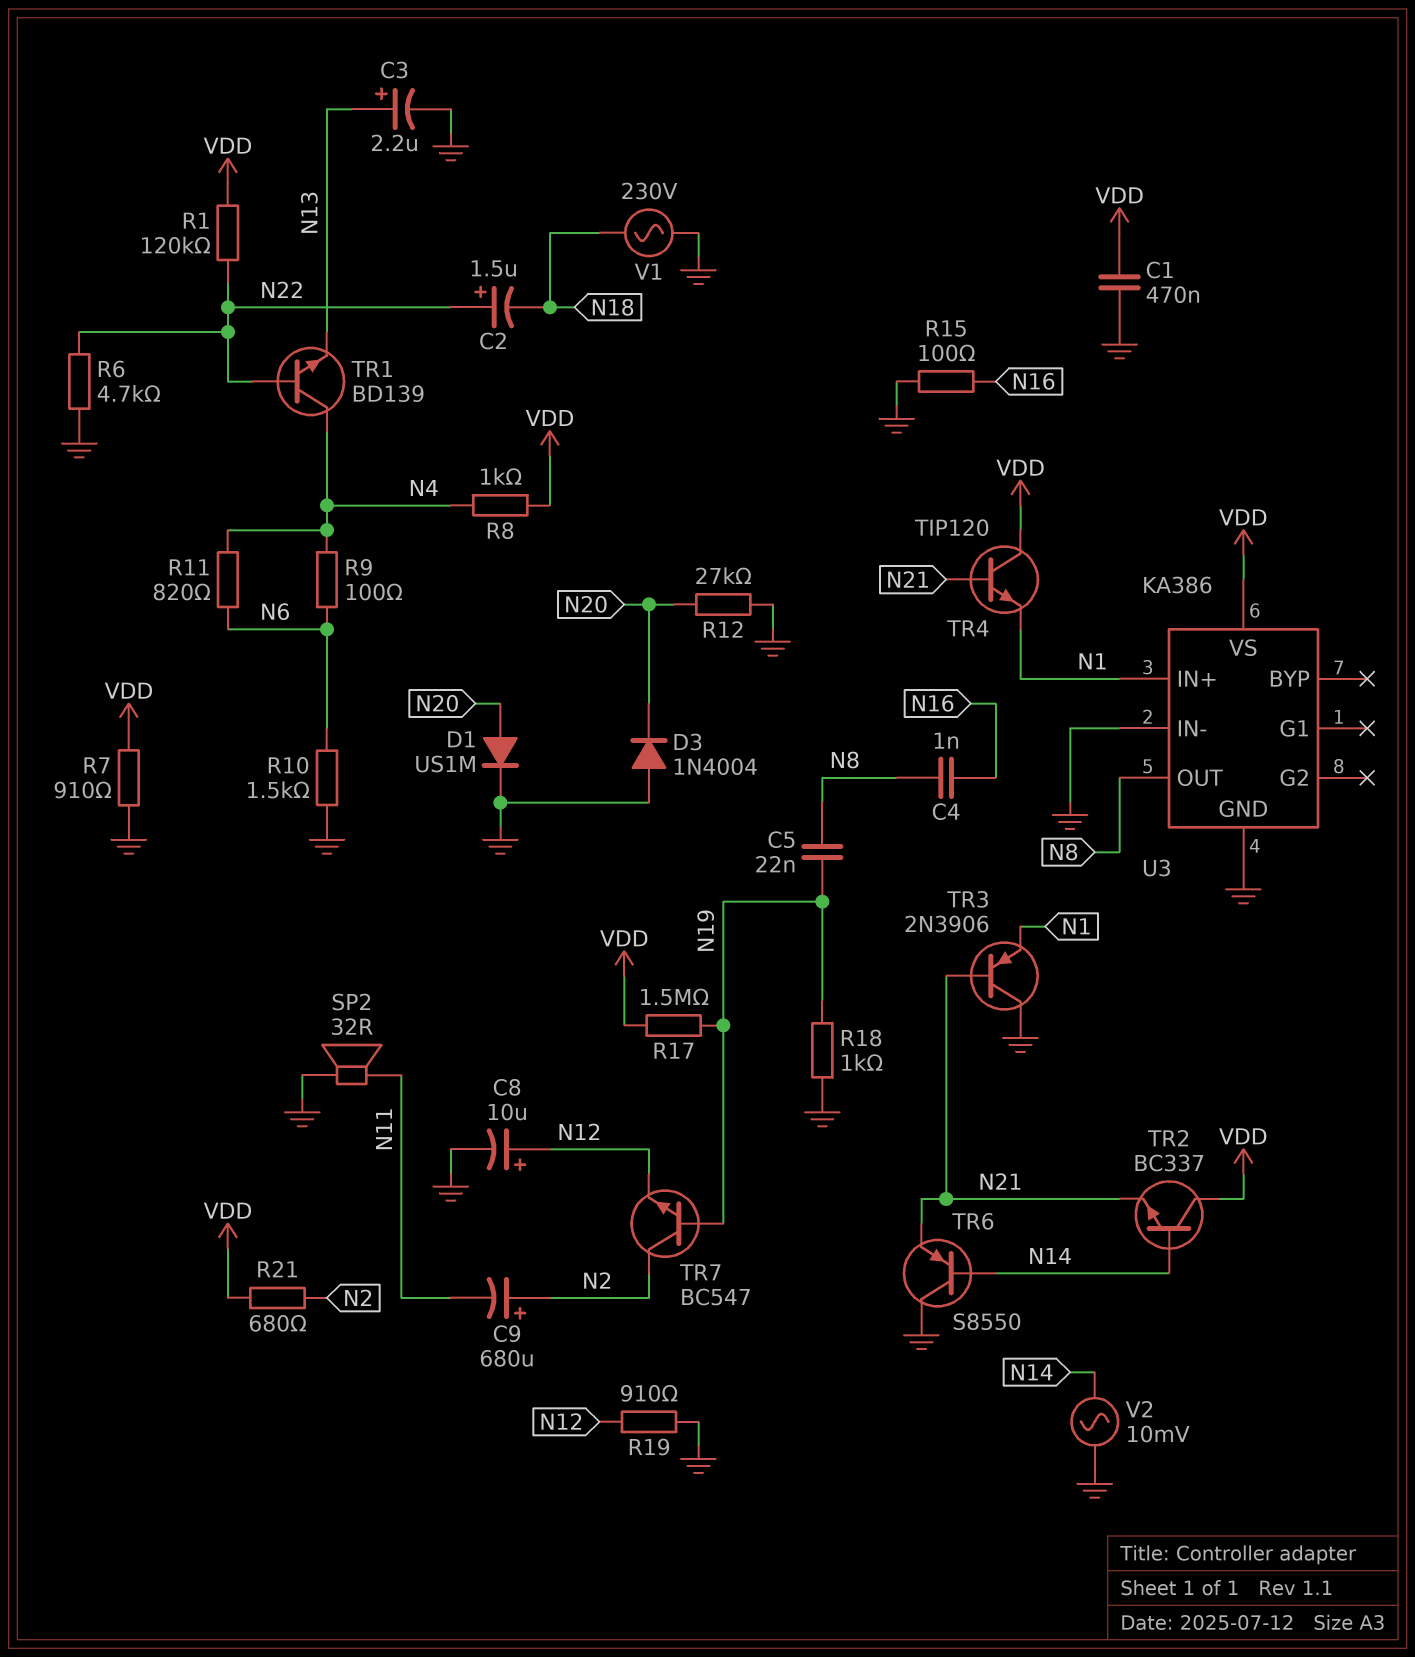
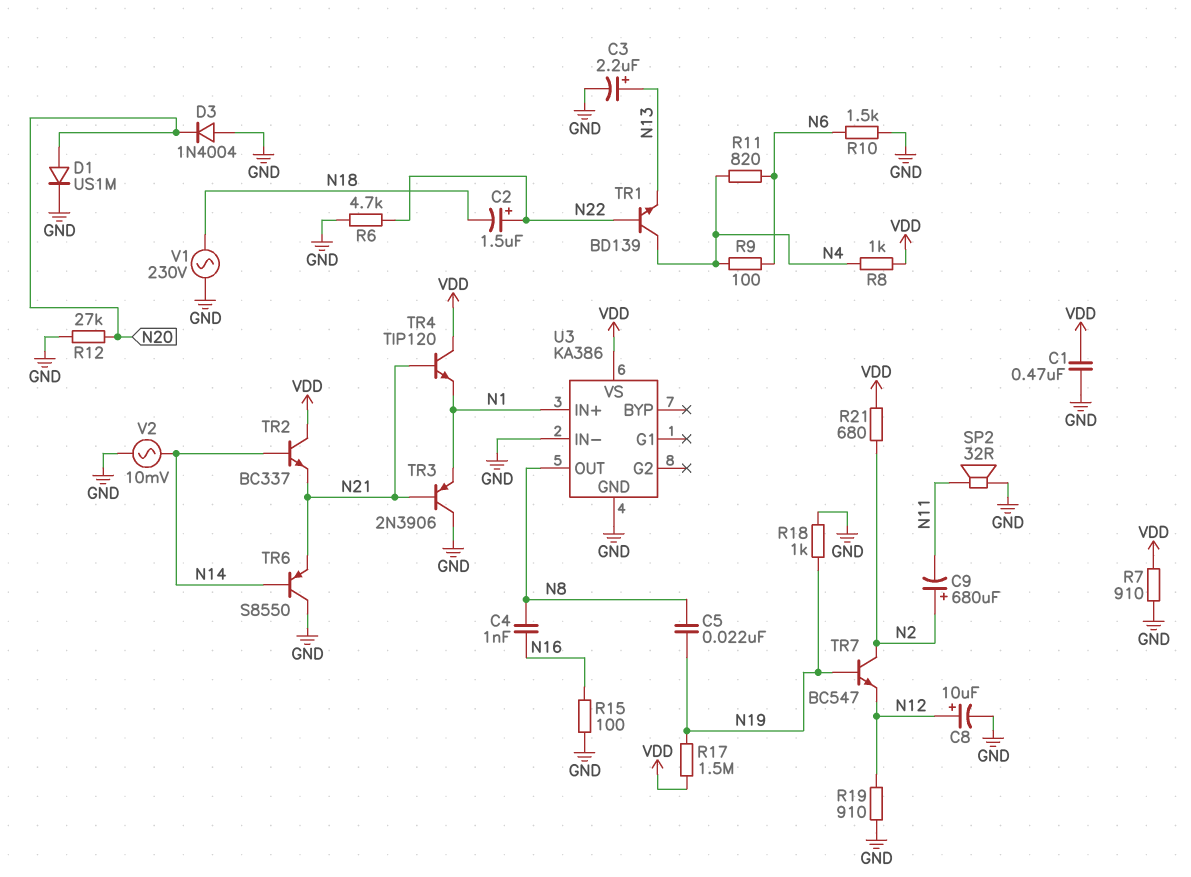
R1: 120k (N22, VDD) -> none

